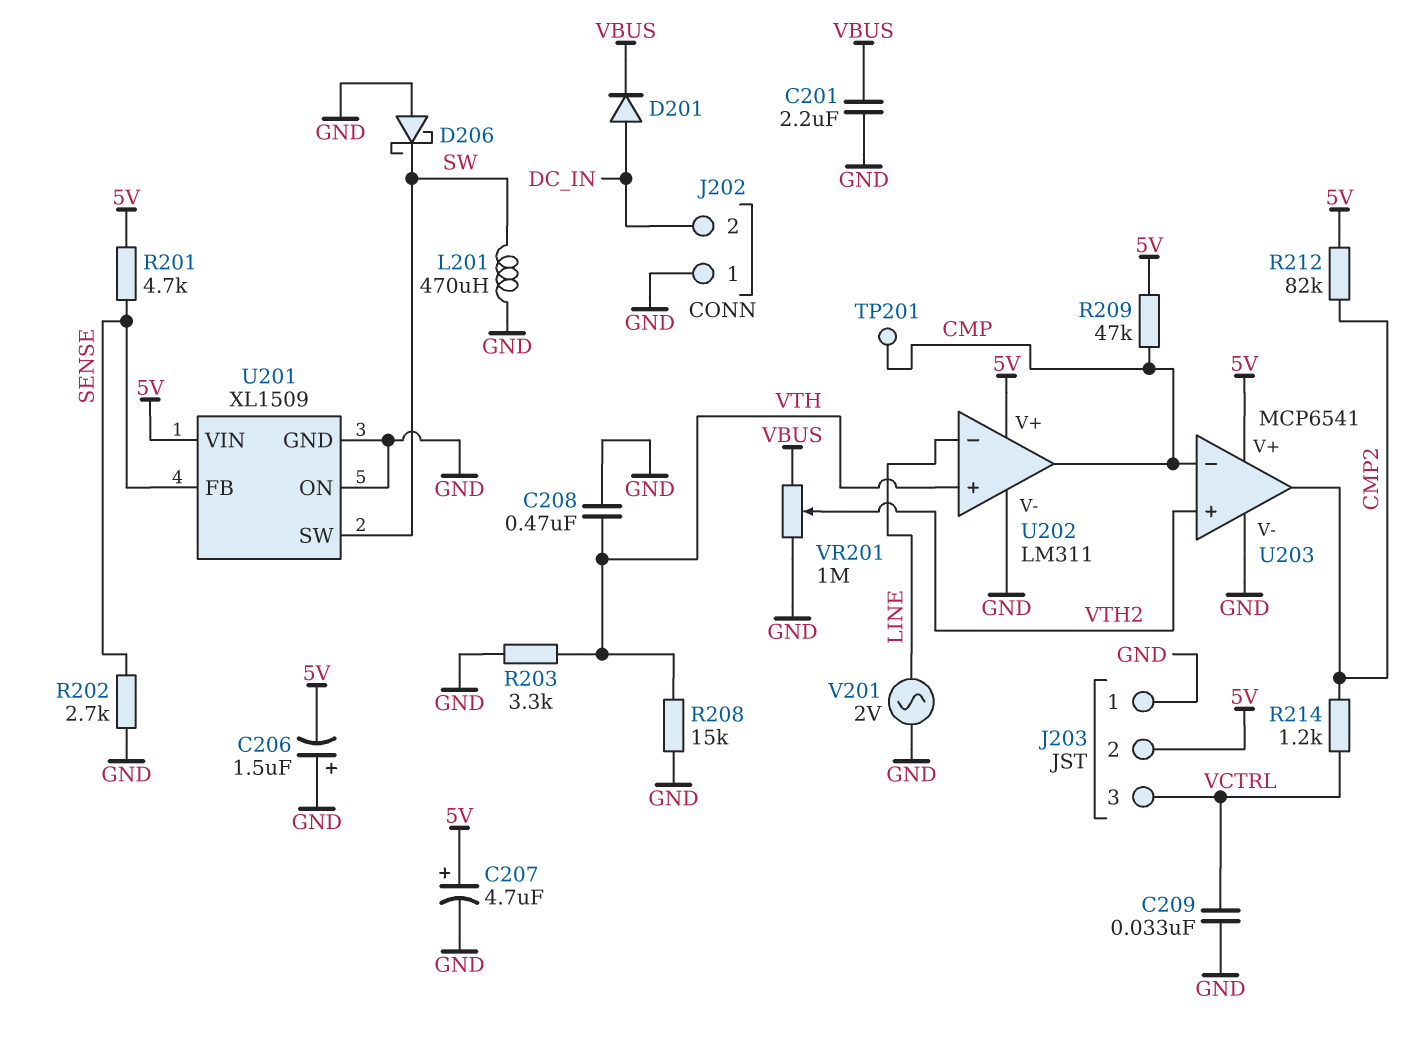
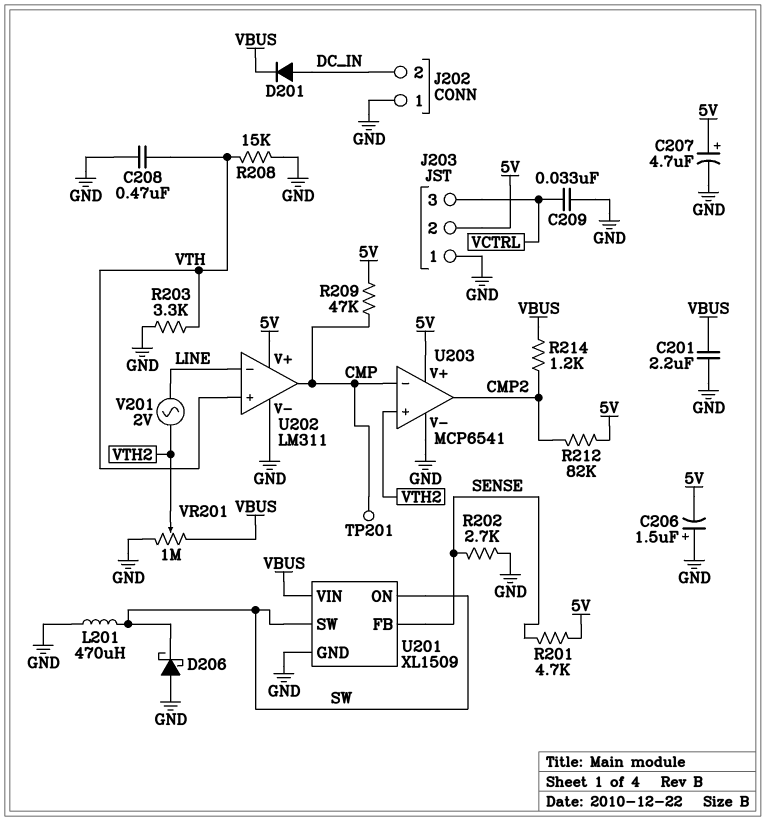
R214: 1.2k (CMP2, VCTRL) -> 1.2k (CMP2, VBUS)
U201 pin ON: GND -> SW
U201 pin VIN: 5V -> VBUS
V201: AC 2V (GND, LINE) -> AC 2V (LINE, VTH2)

